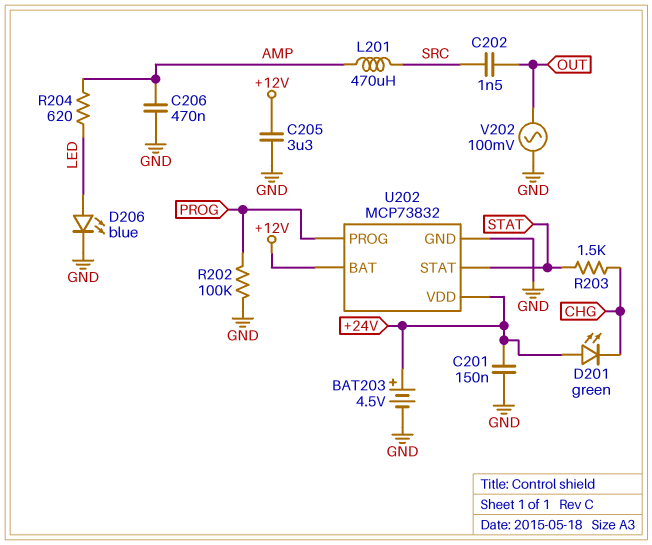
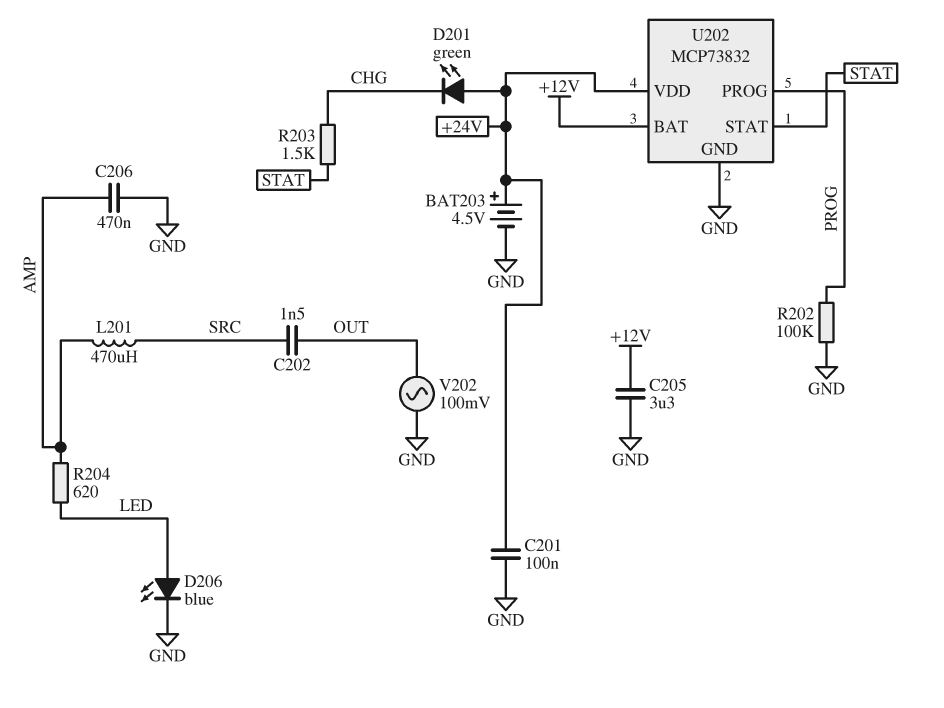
C201: 150nF (+24V, GND) -> 100nF (+24V, GND)

